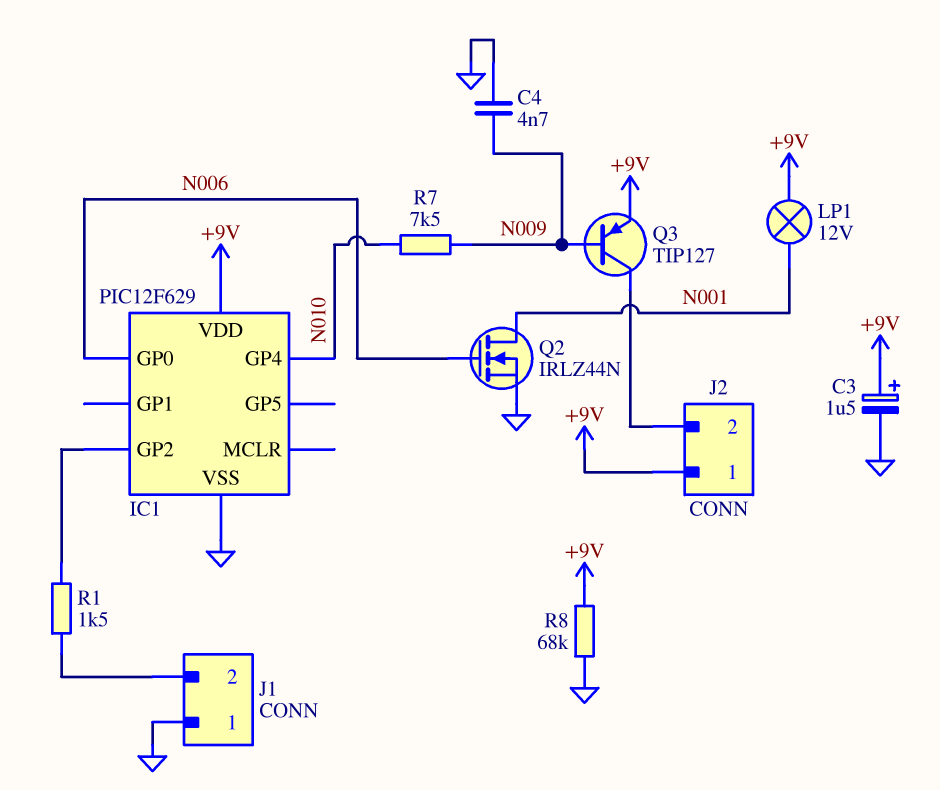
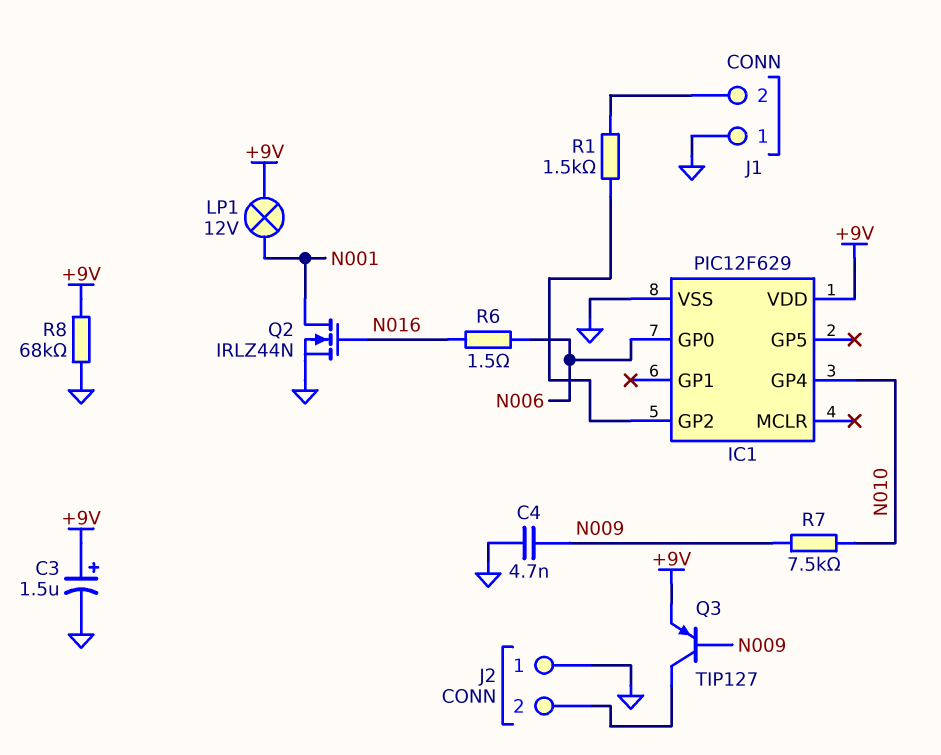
J2 pin 1: +9V -> GND
Q2: NMOS IRLZ44N (G N006, D N001, S GND) -> NMOS IRLZ44N (G N016, D N001, S GND)
R6: none -> 1.5 (N006, N016)

